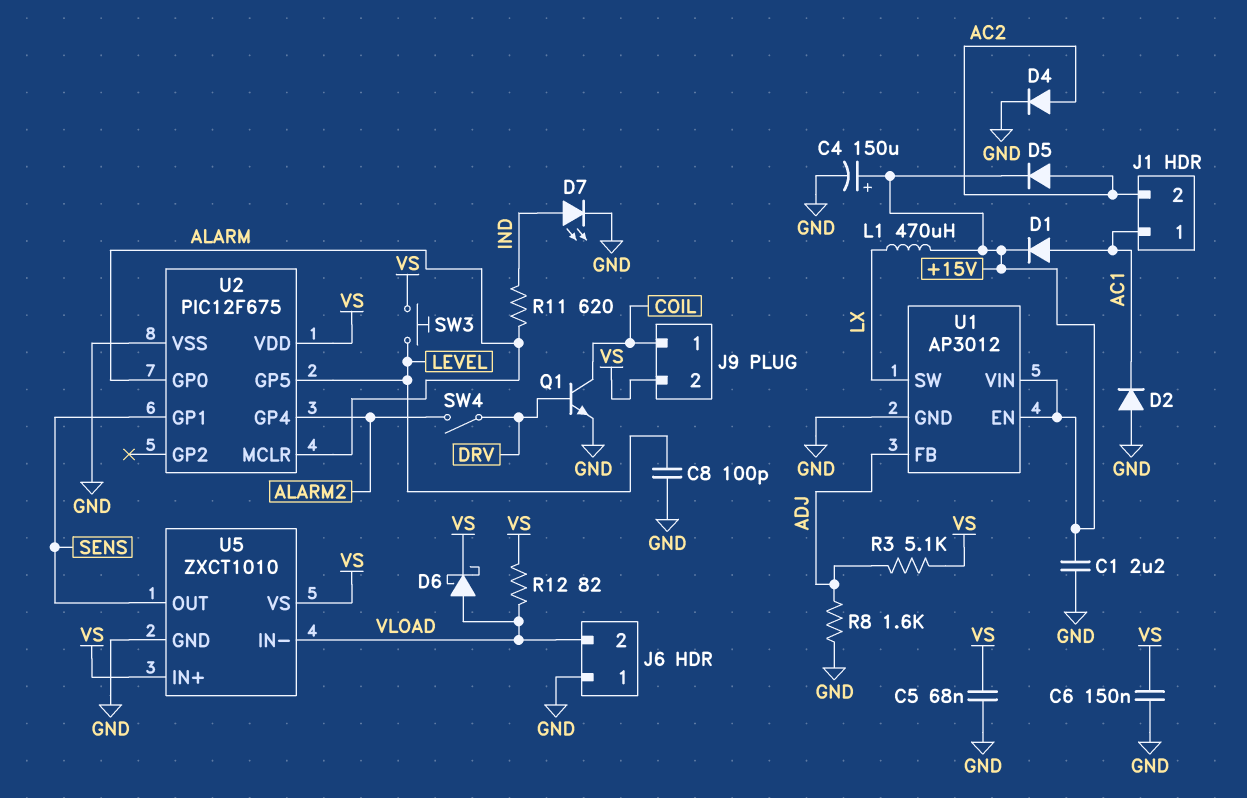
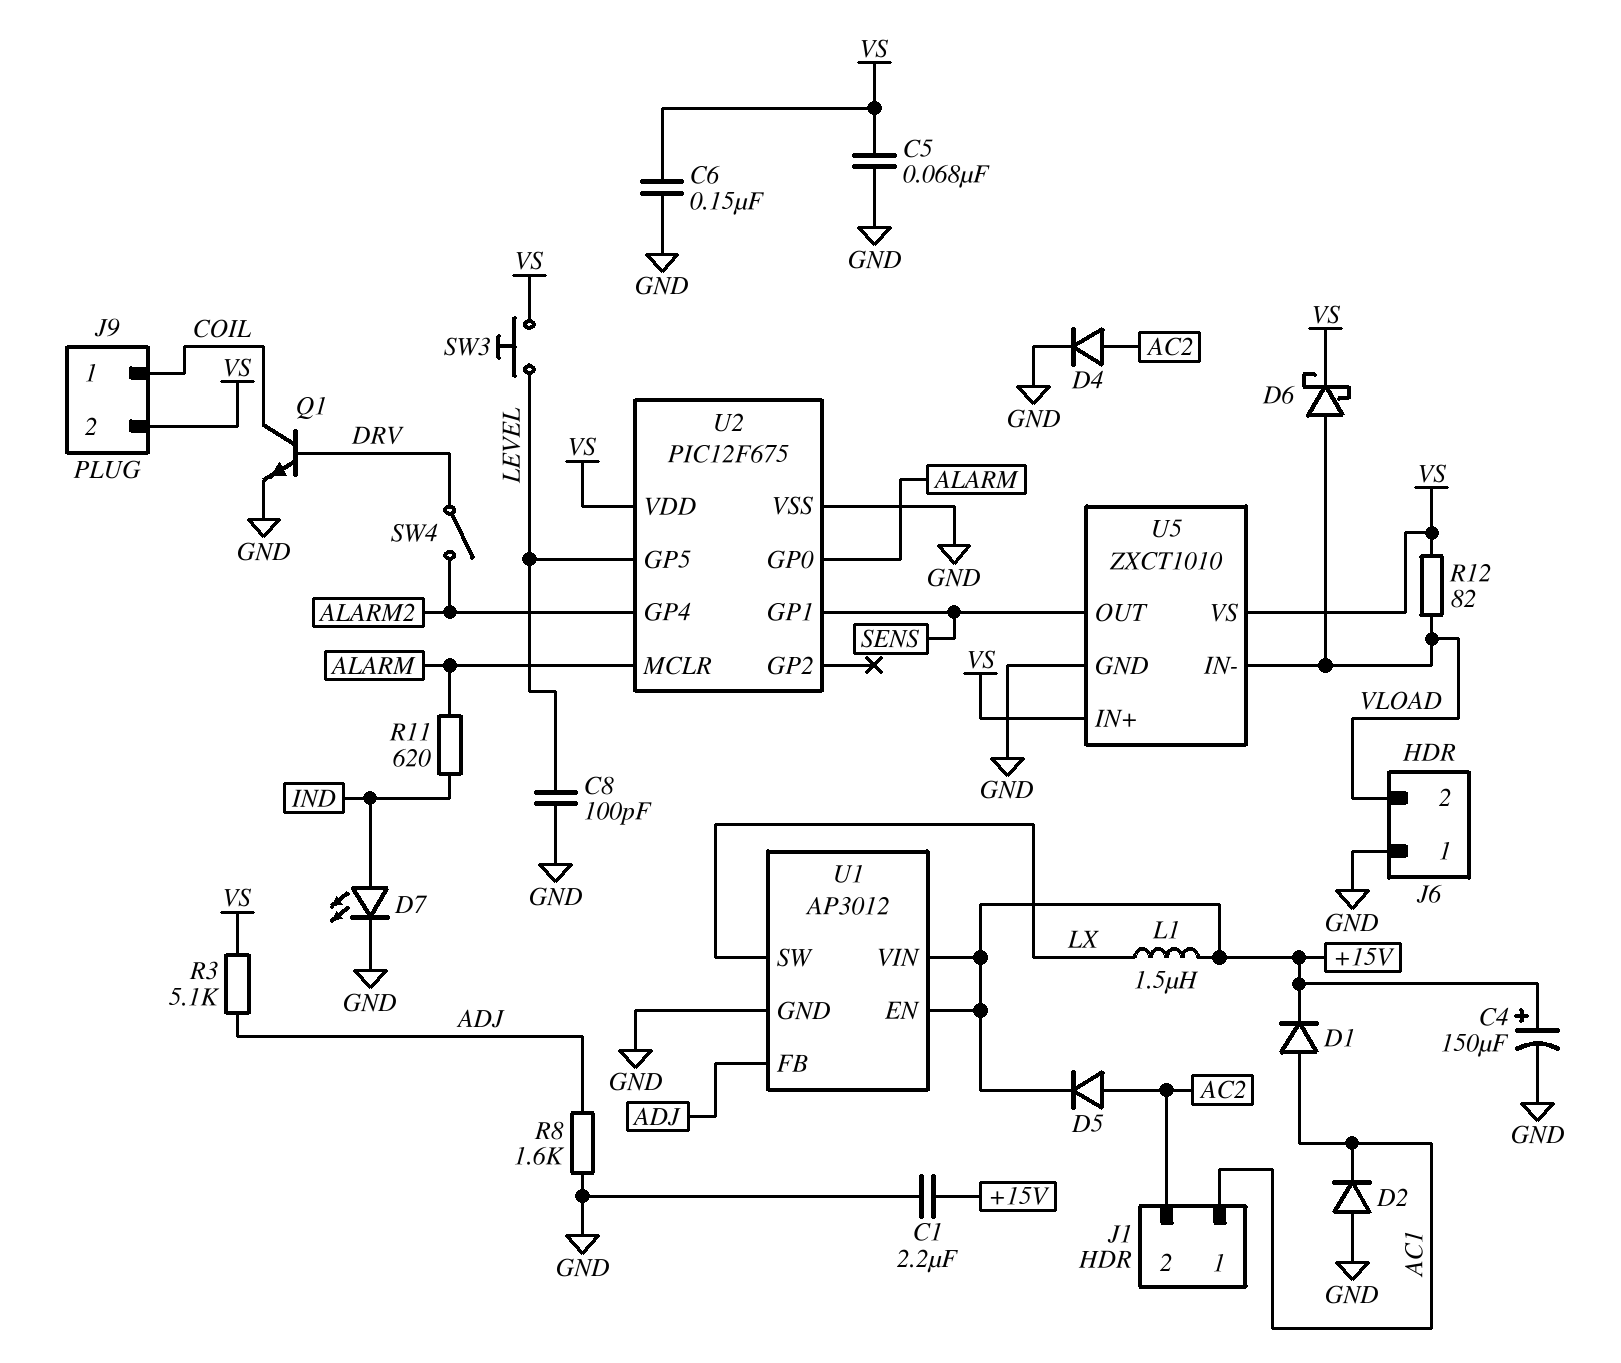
L1: 470uH (+15V, LX) -> 1.5uH (+15V, LX)

